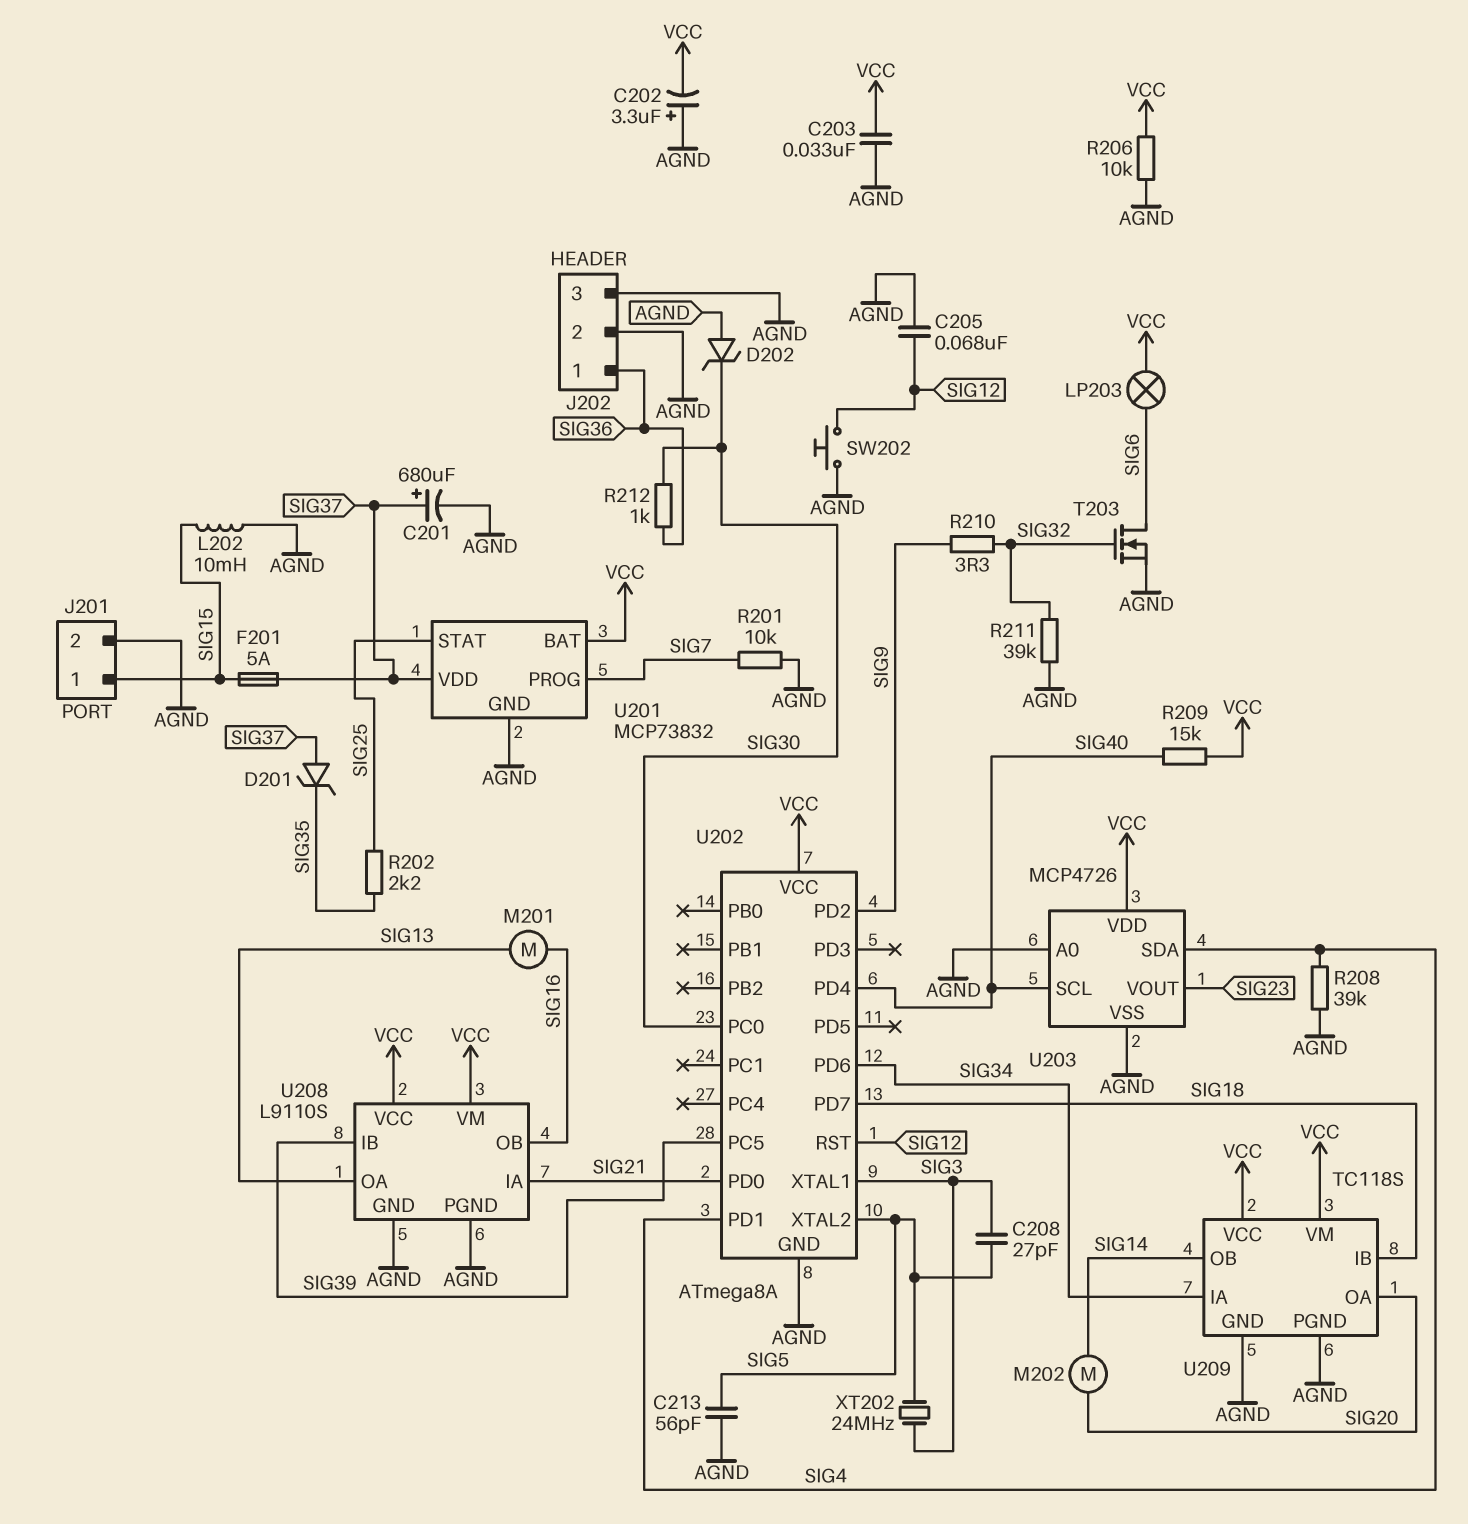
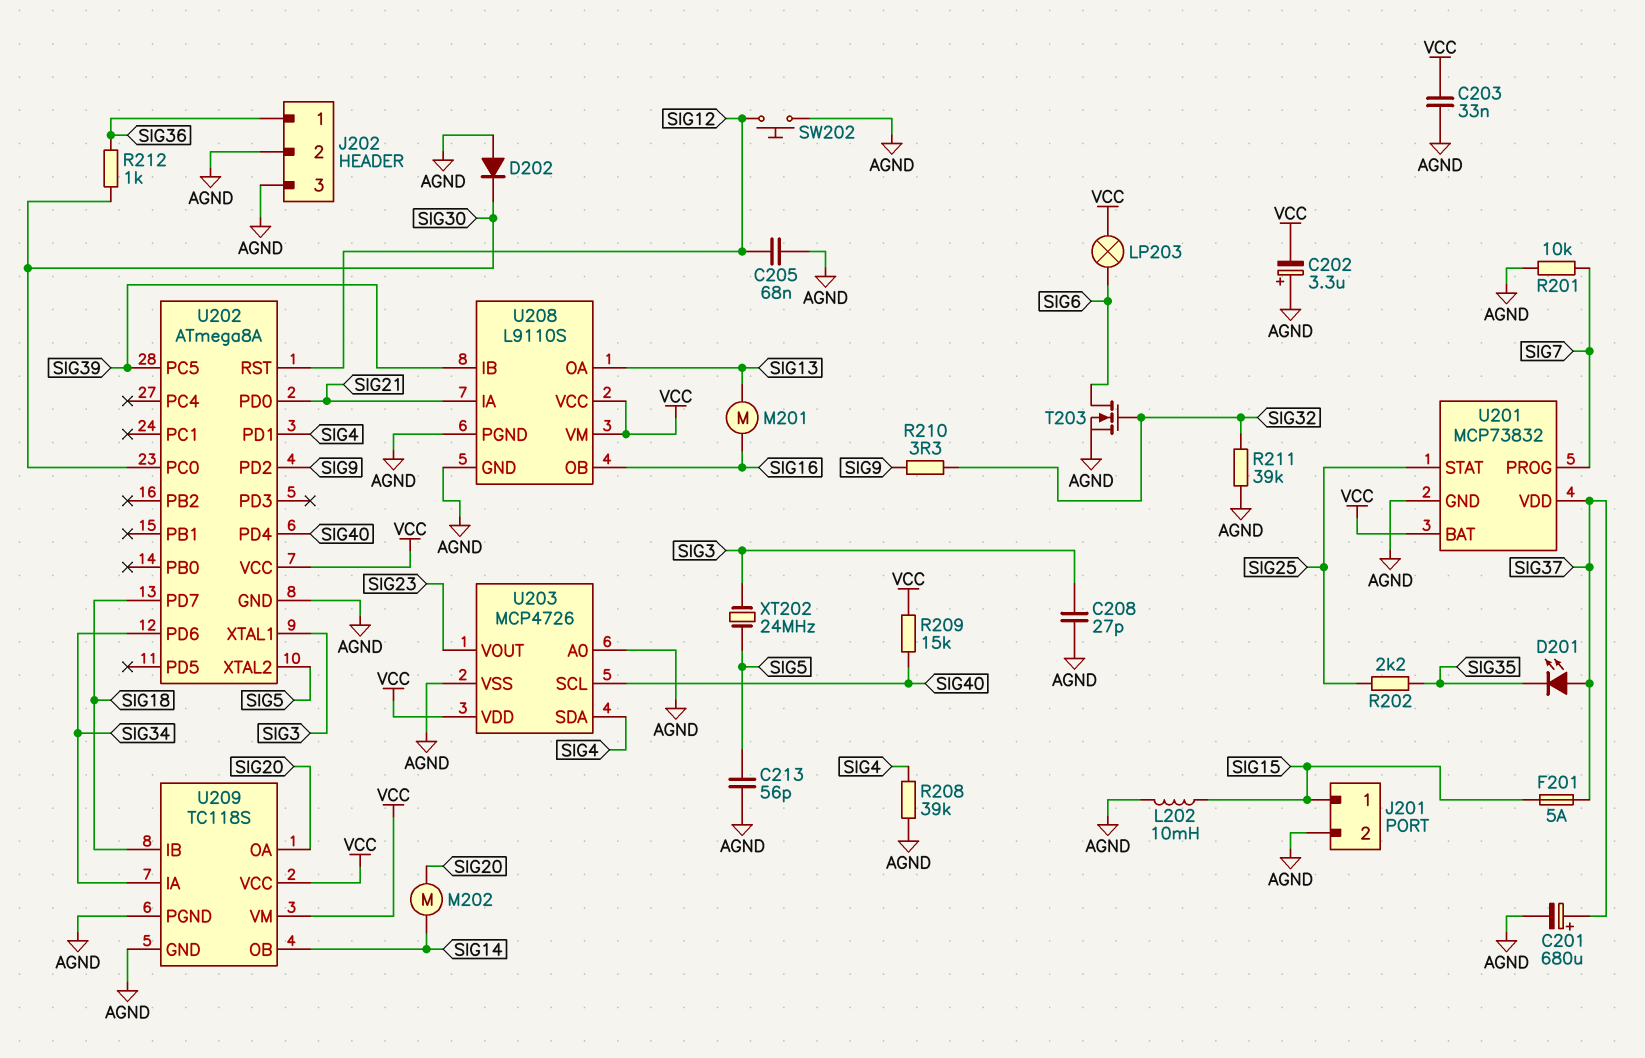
C208: 27pF (SIG3, SIG5) -> 27pF (AGND, SIG3)
D201: zener (A SIG37, K SIG35) -> LED (A SIG37, K SIG35)
D202: zener (A AGND, K SIG30) -> diode (A AGND, K SIG30)
R206: 10k (AGND, VCC) -> none

